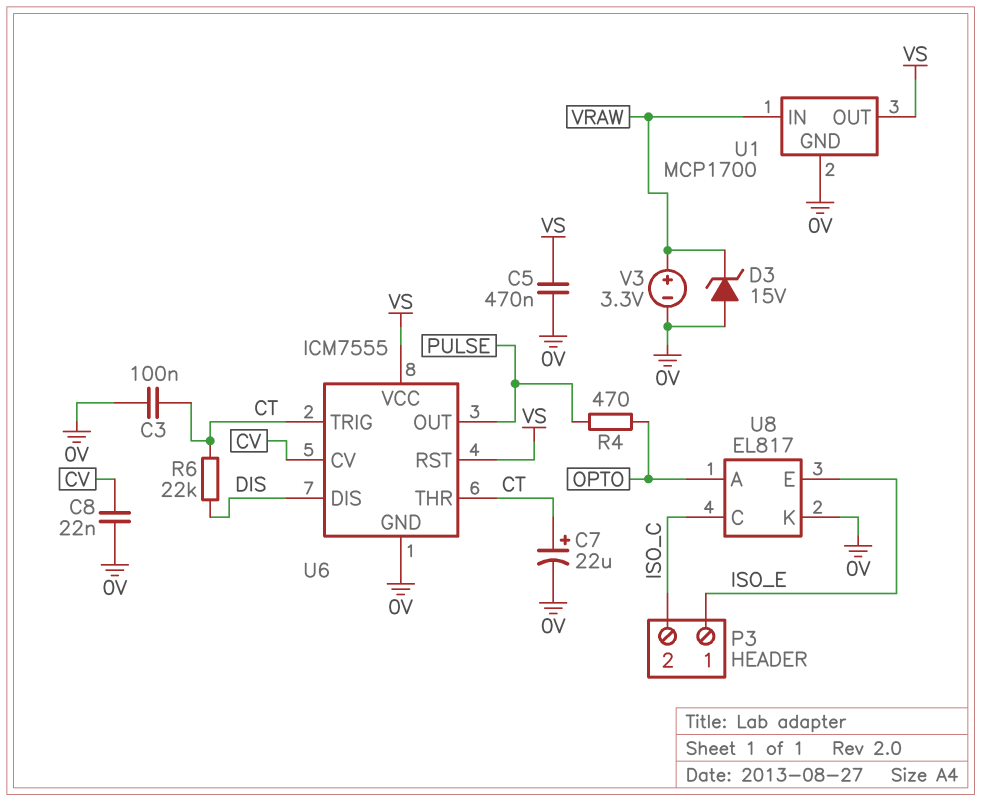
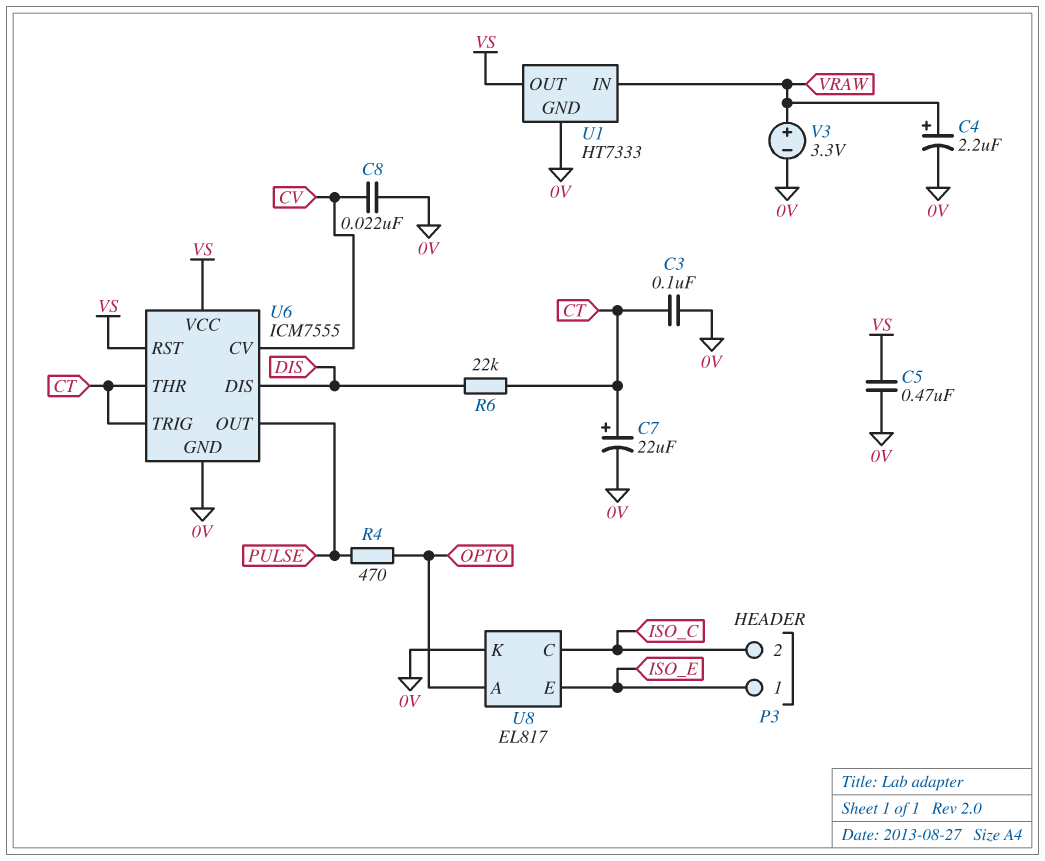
C4: none -> 2.2uF (plus VRAW, minus 0V)
D3: zener 15V (A 0V, K VRAW) -> none
U1: MCP1700 -> HT7333

